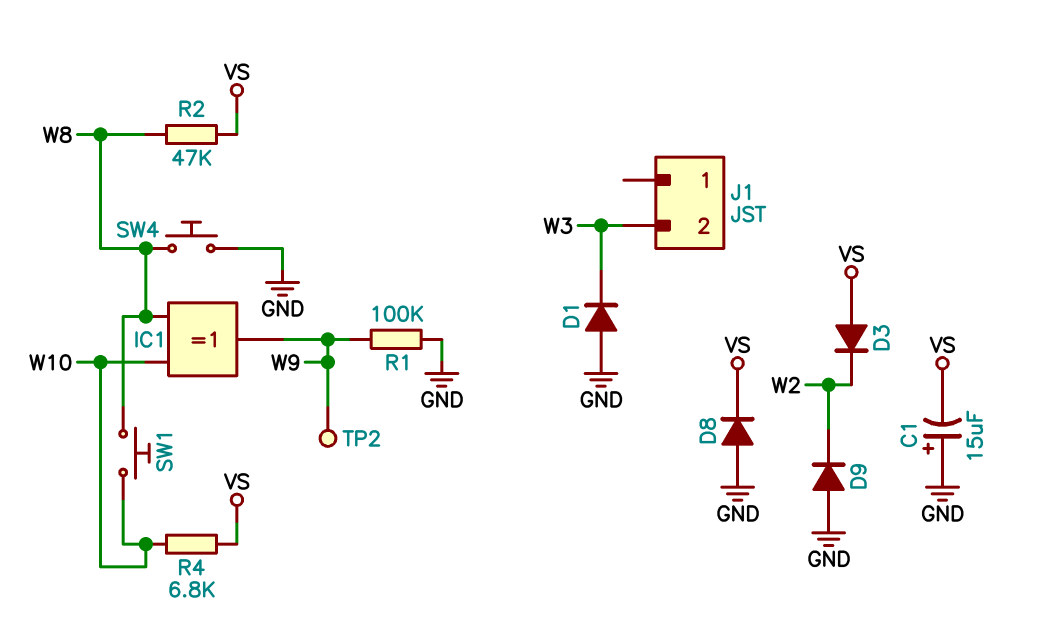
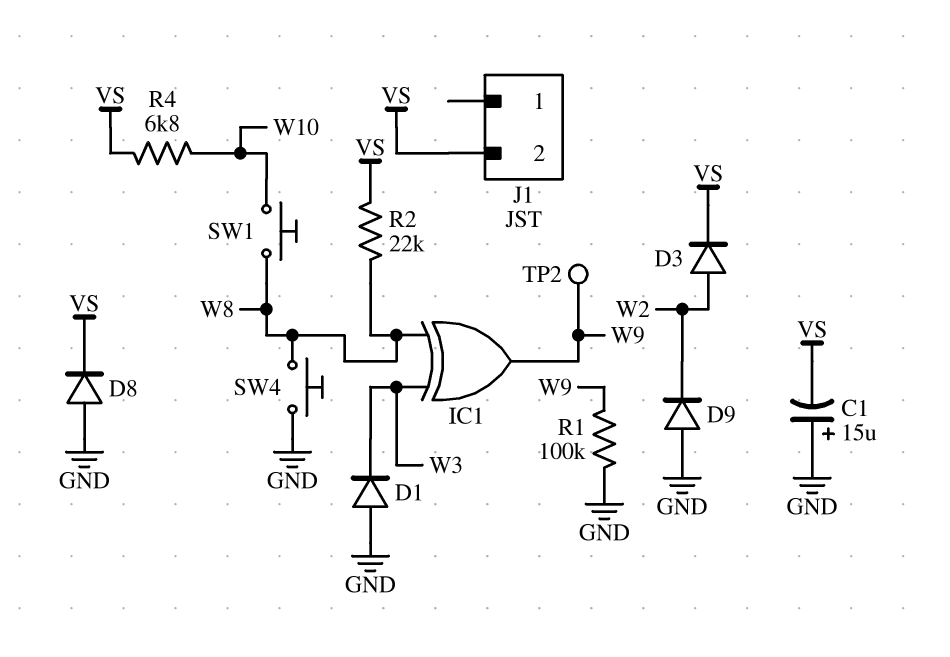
D3: diode (A VS, K W2) -> diode (A W2, K VS)
IC1: XOR (in W8, in W10, out W9) -> XOR (in W3, in W8, out W9)
J1 pin 2: W3 -> VS
R2: 47k (VS, W8) -> 22k (VS, W8)

